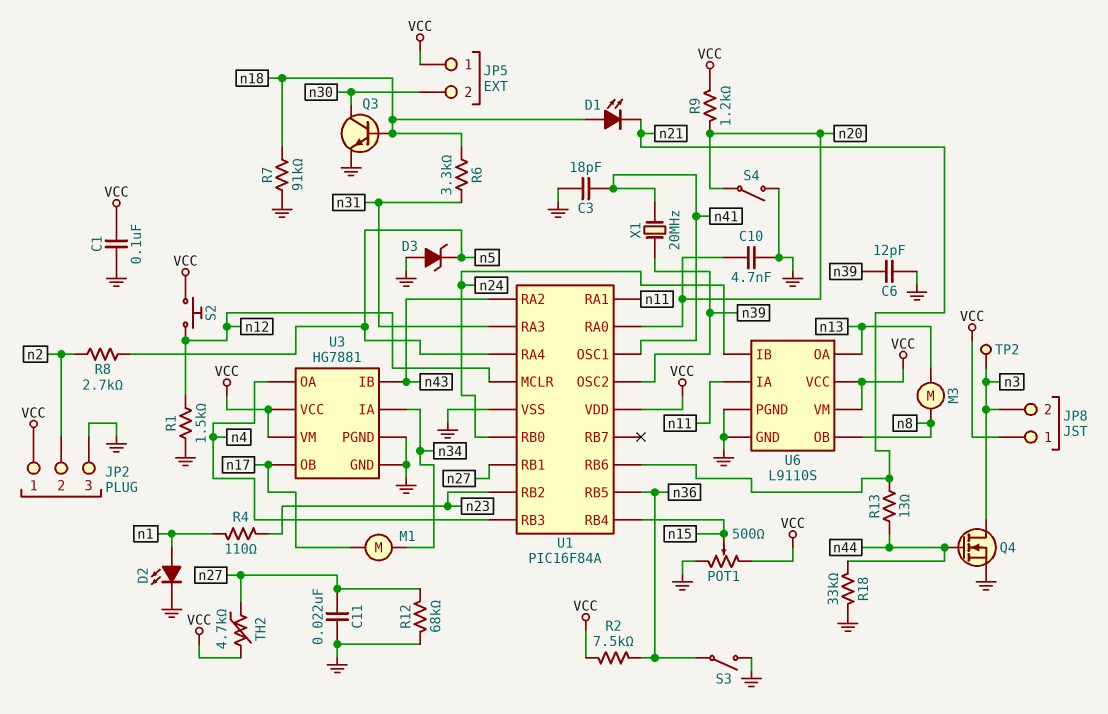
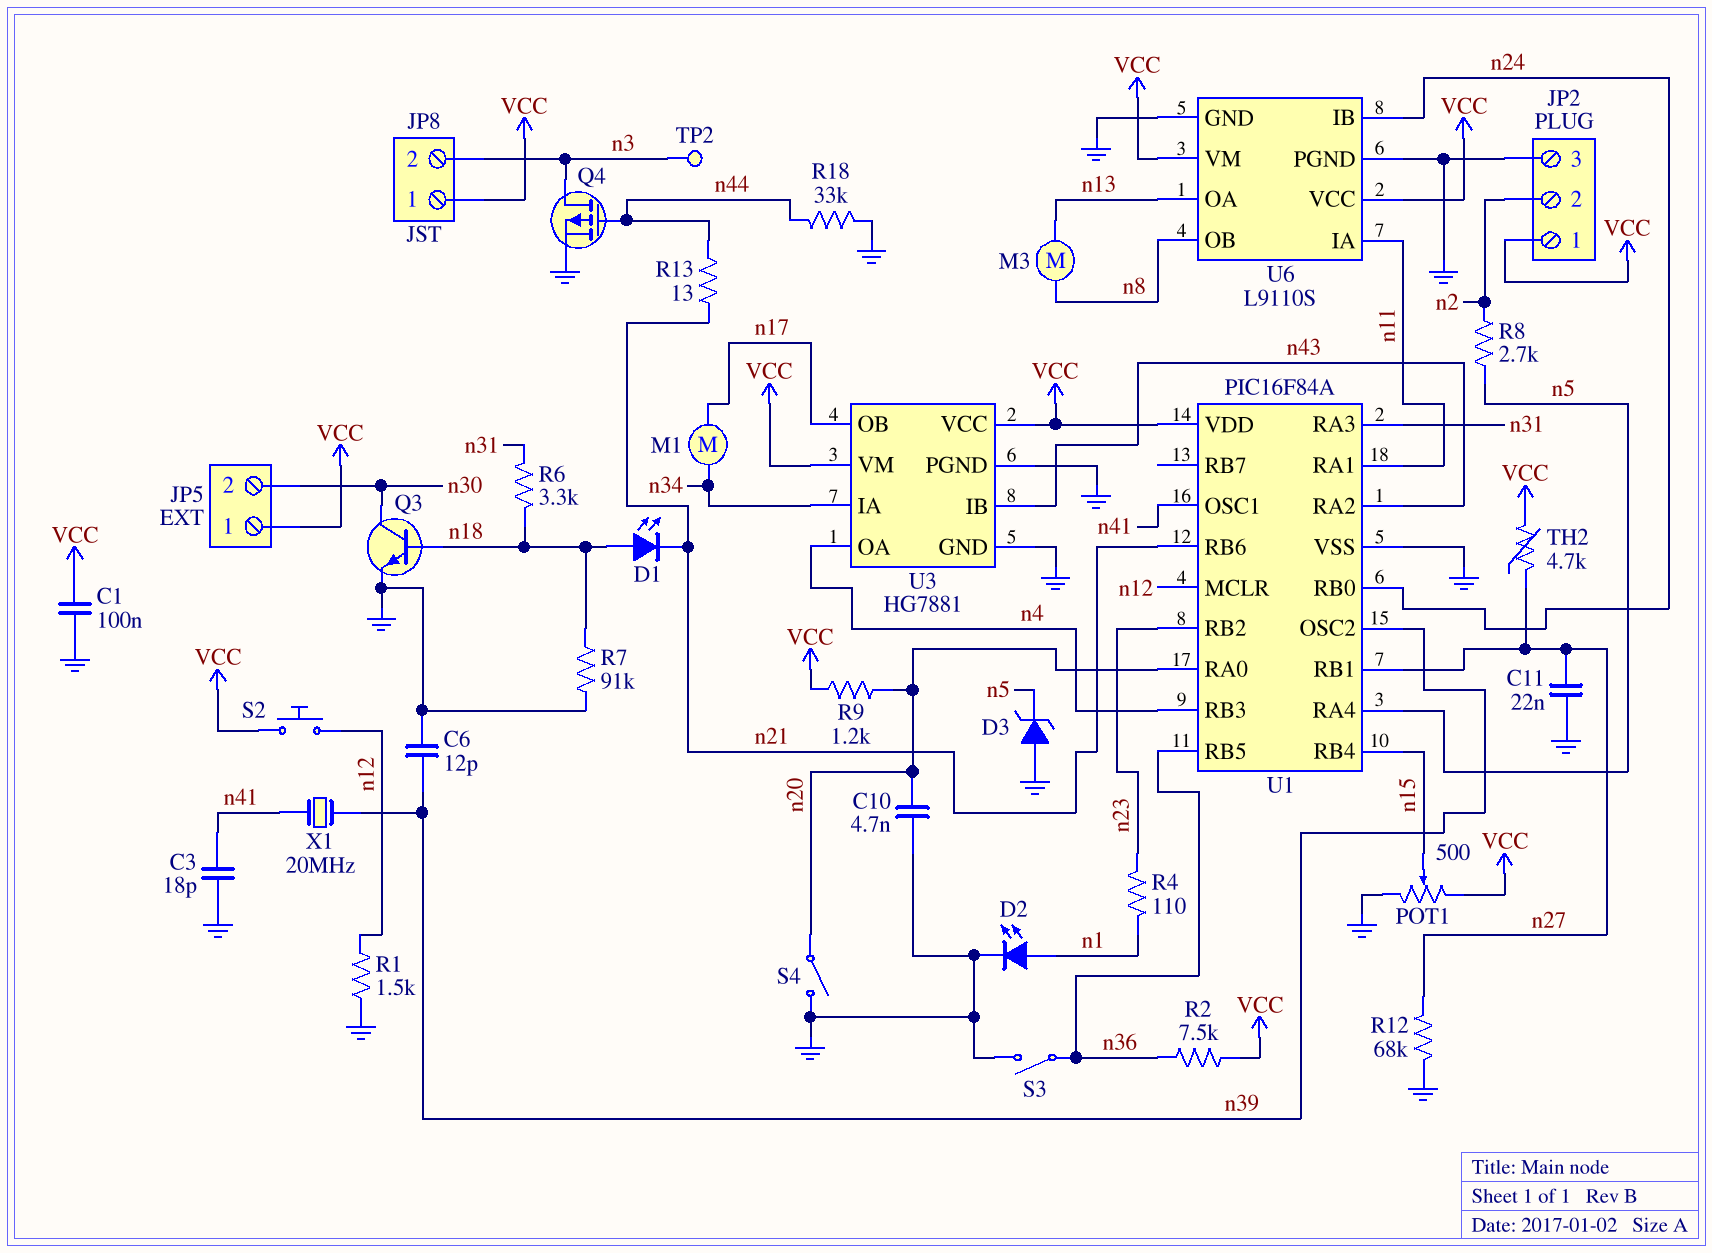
Q4: NMOS (G n44, D n3, S GND) -> PMOS (G n44, D n3, S GND)

